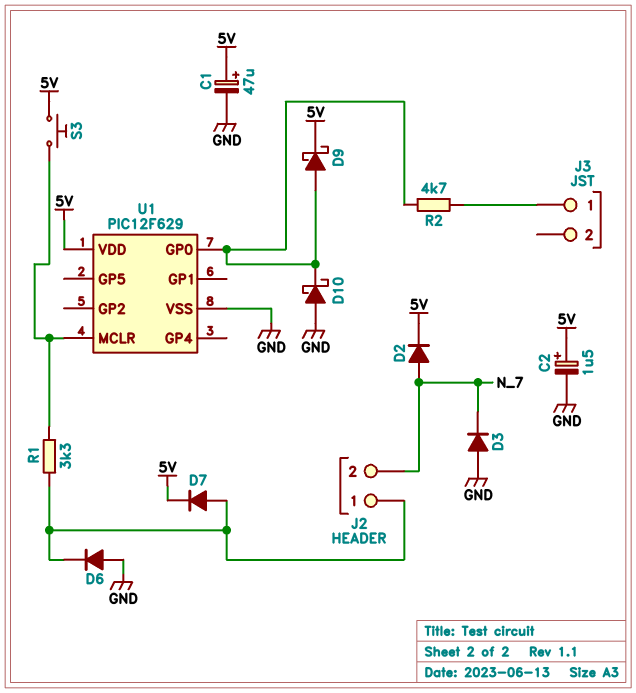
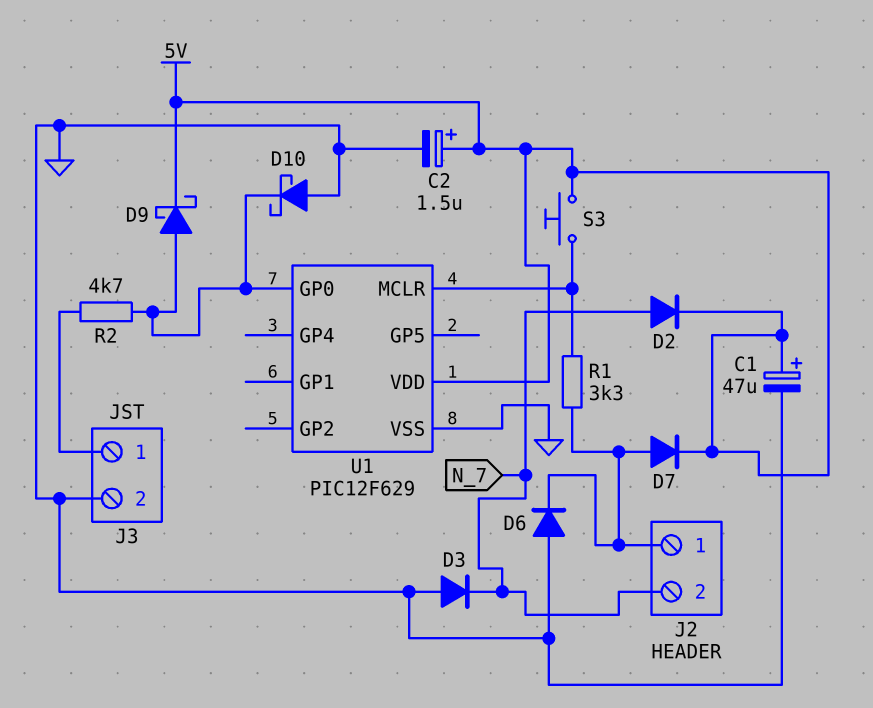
J3 pin 2: none -> GND

